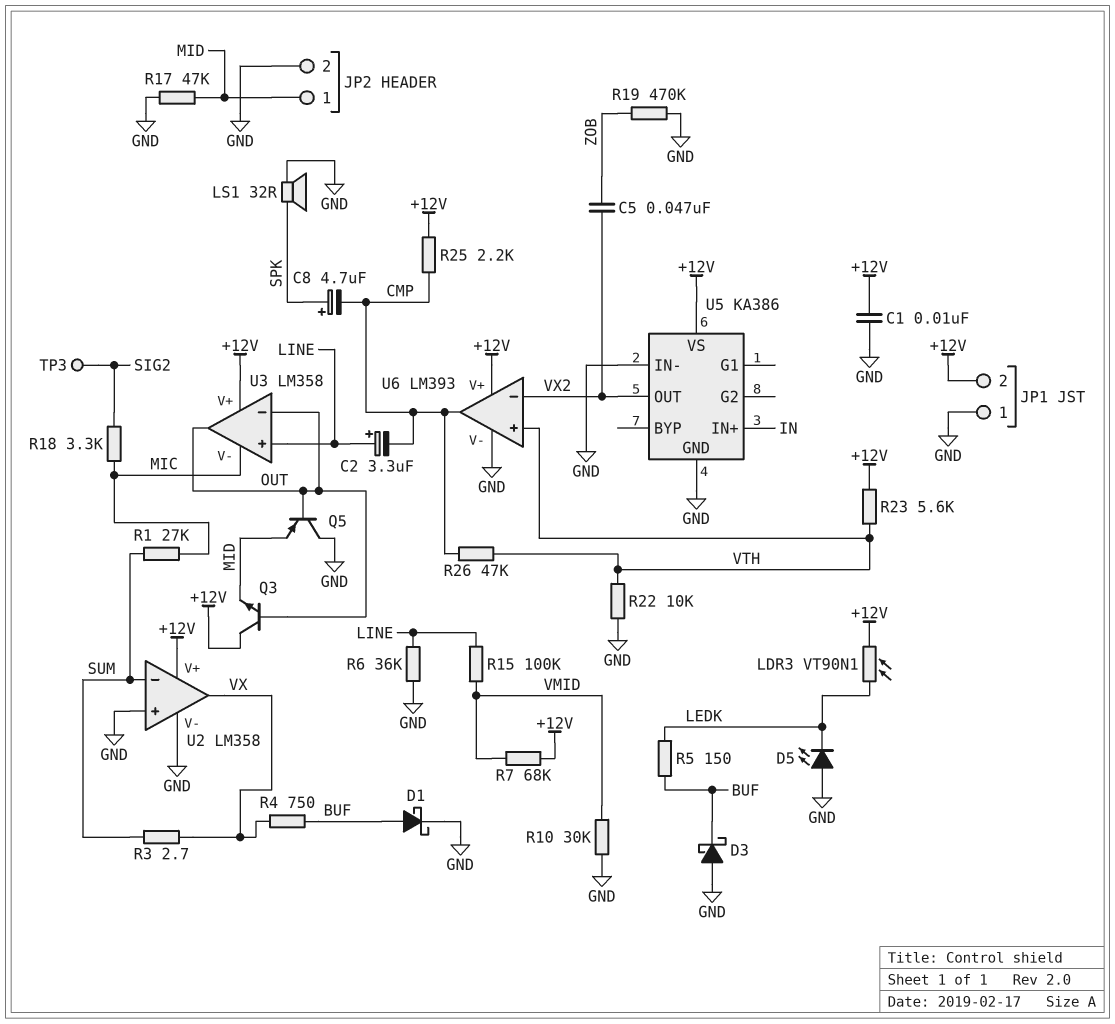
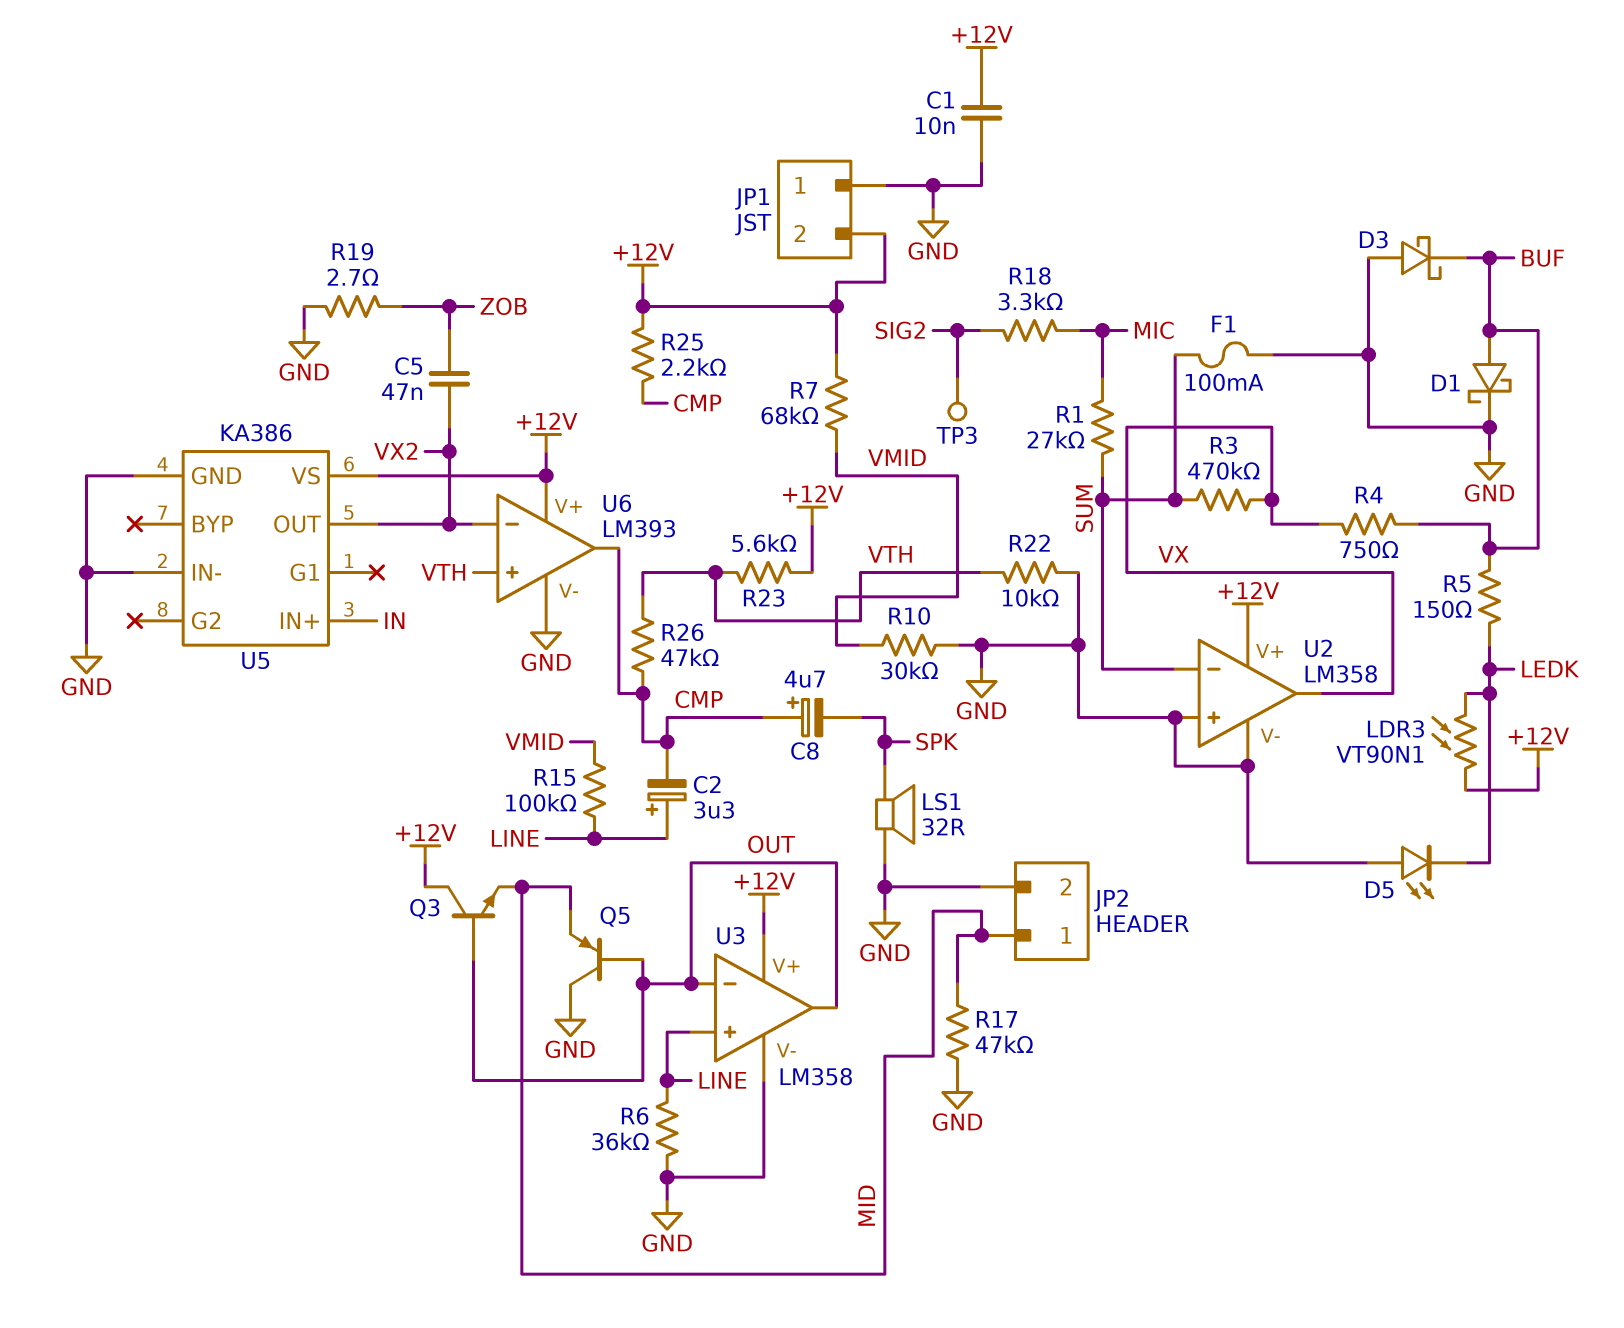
C8: 4.7uF (plus SPK, minus CMP) -> 4.7uF (plus CMP, minus SPK)
F1: none -> 100mA (GND, SUM)
R3: 2.7 (SUM, VX) -> 470k (SUM, VX)
R19: 470k (GND, ZOB) -> 2.7 (GND, ZOB)
U3 pin V-: MIC -> GND

